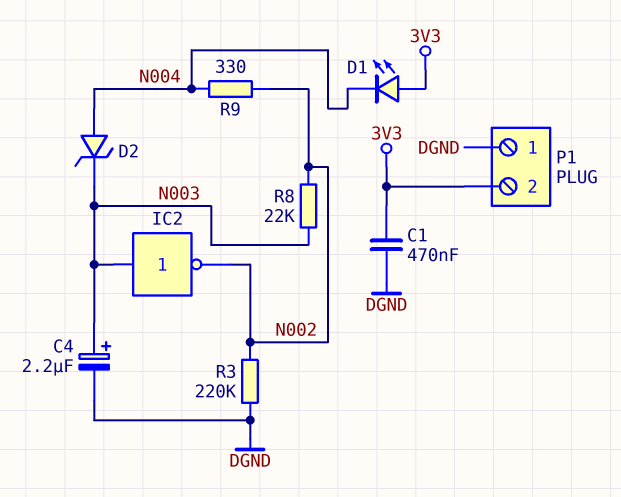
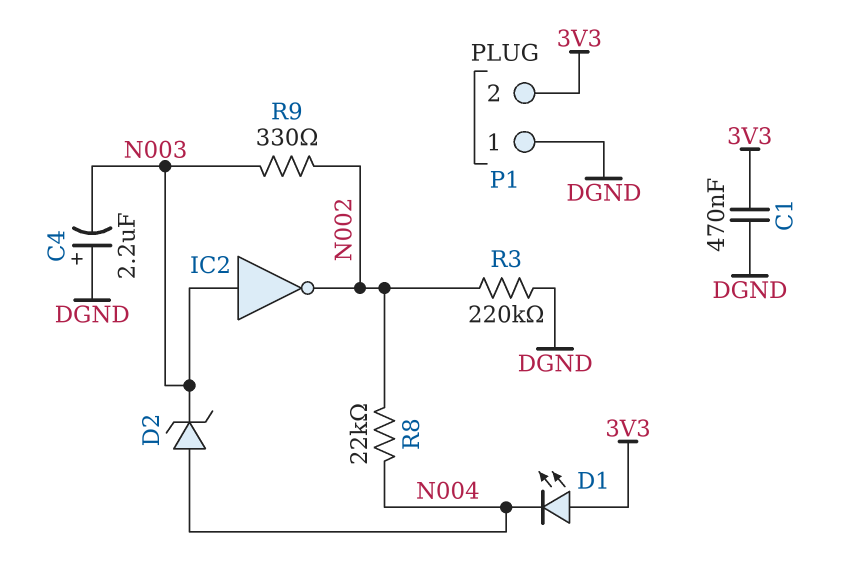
C4: 2.2uF (plus N003, minus DGND) -> 2.2uF (plus DGND, minus N003)
R8: 22k (N002, N003) -> 22k (N002, N004)
R9: 330 (N002, N004) -> 330 (N002, N003)

